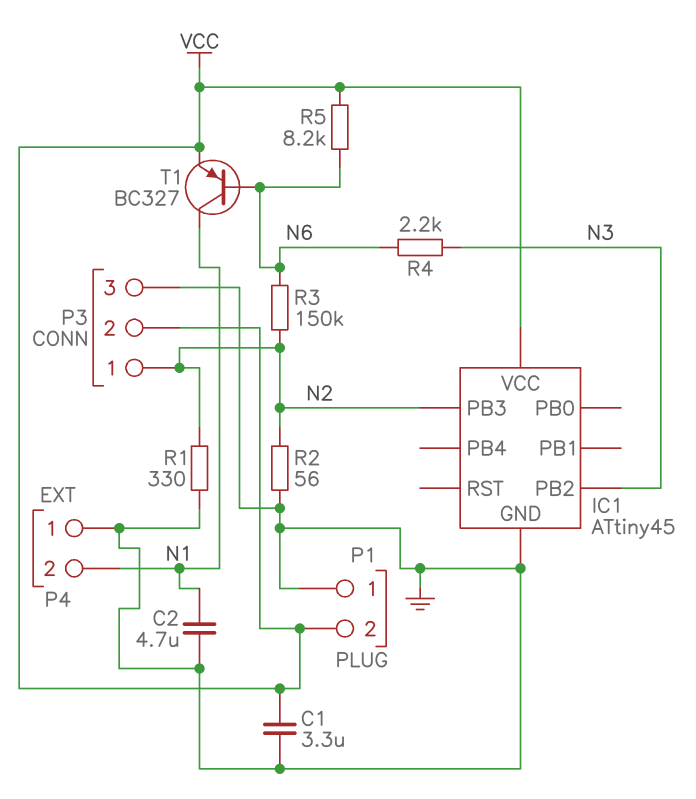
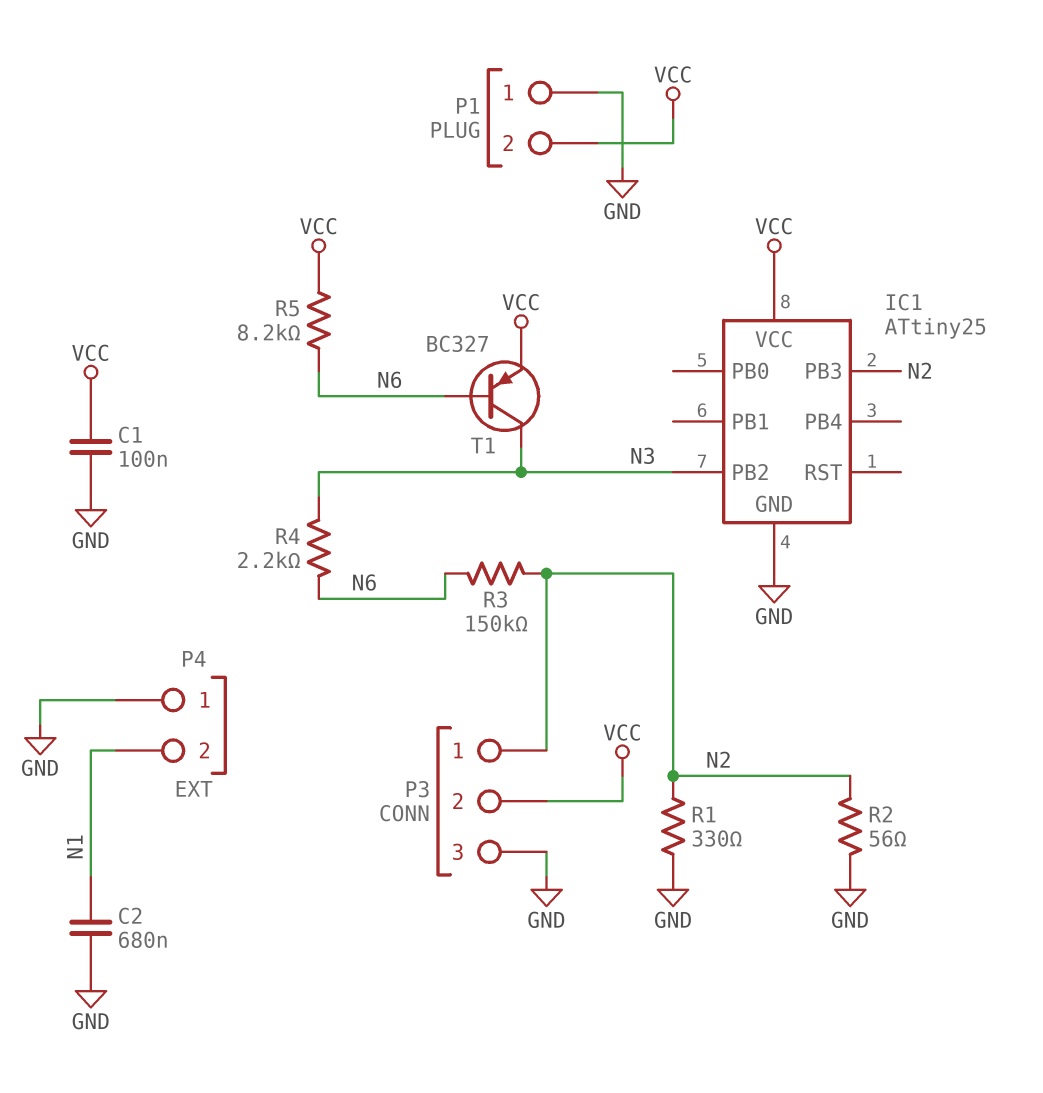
C1: 3.3uF (GND, VCC) -> 100nF (GND, VCC)
C2: 4.7uF (GND, N1) -> 680nF (GND, N1)
IC1: ATtiny45 -> ATtiny25
T1: PNP BC327 (B N6, C N1, E VCC) -> PNP BC327 (B N6, C N3, E VCC)

